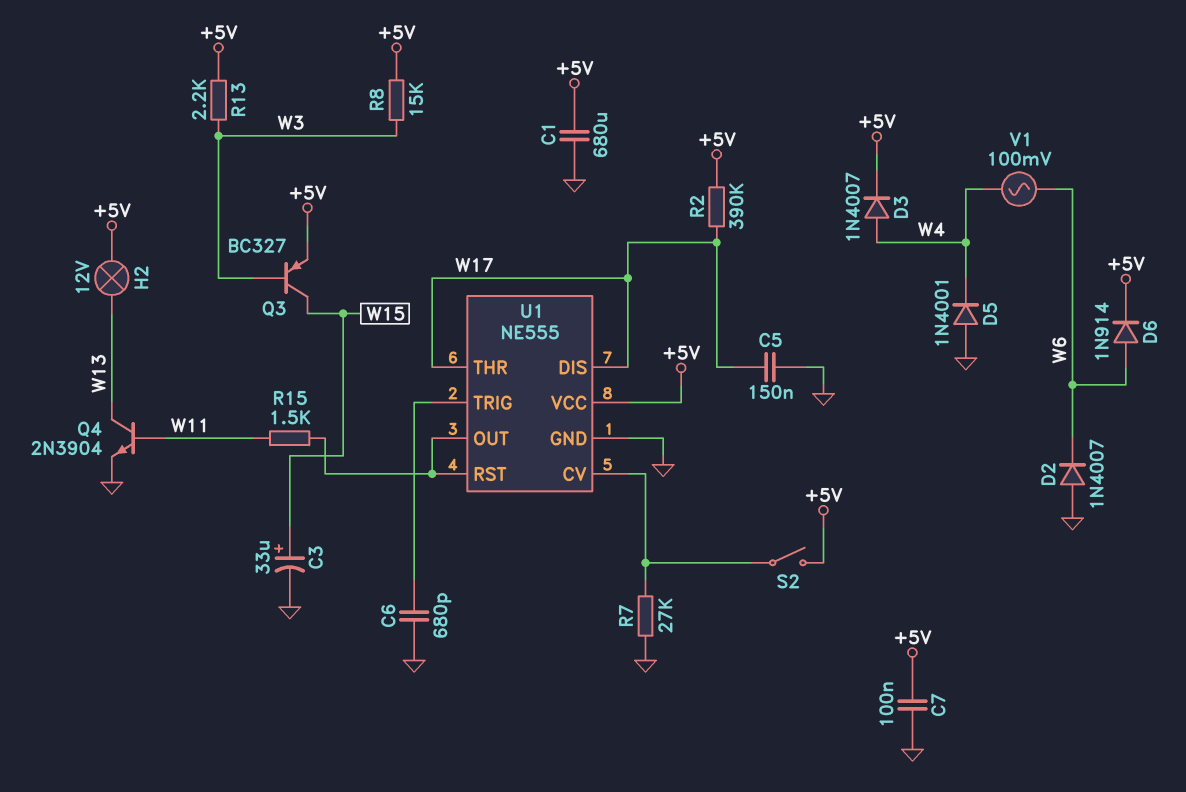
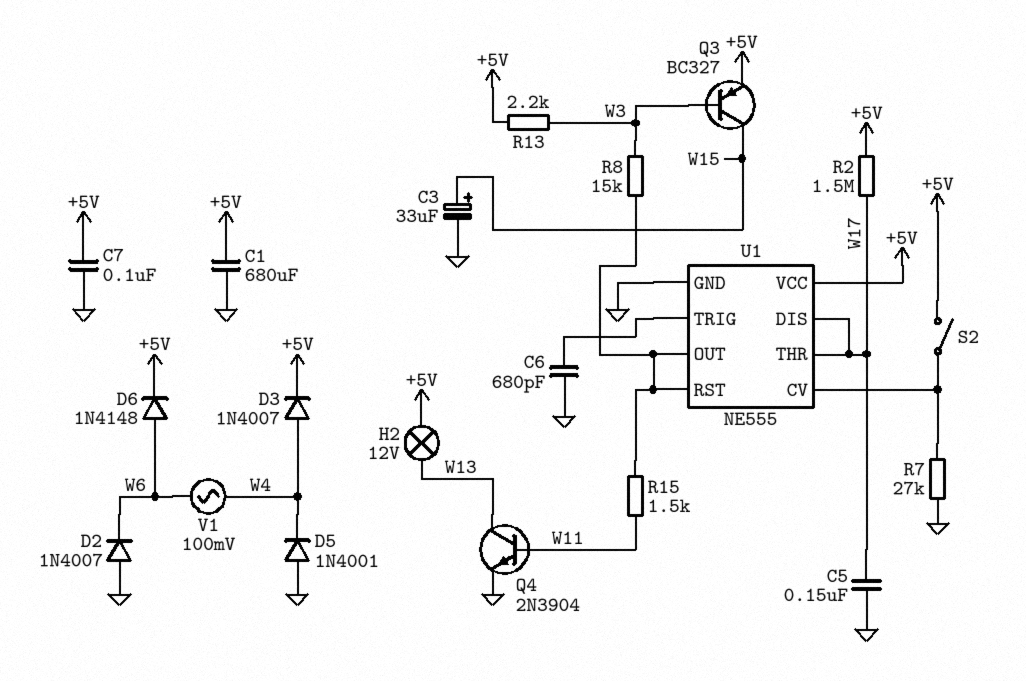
D6: diode 1N914 (A W6, K +5V) -> diode 1N4148 (A W6, K +5V)
R2: 390k (+5V, W17) -> 1.5M (+5V, W17)
R8: 15k (+5V, W3) -> 15k (U1/OUT, W3)

